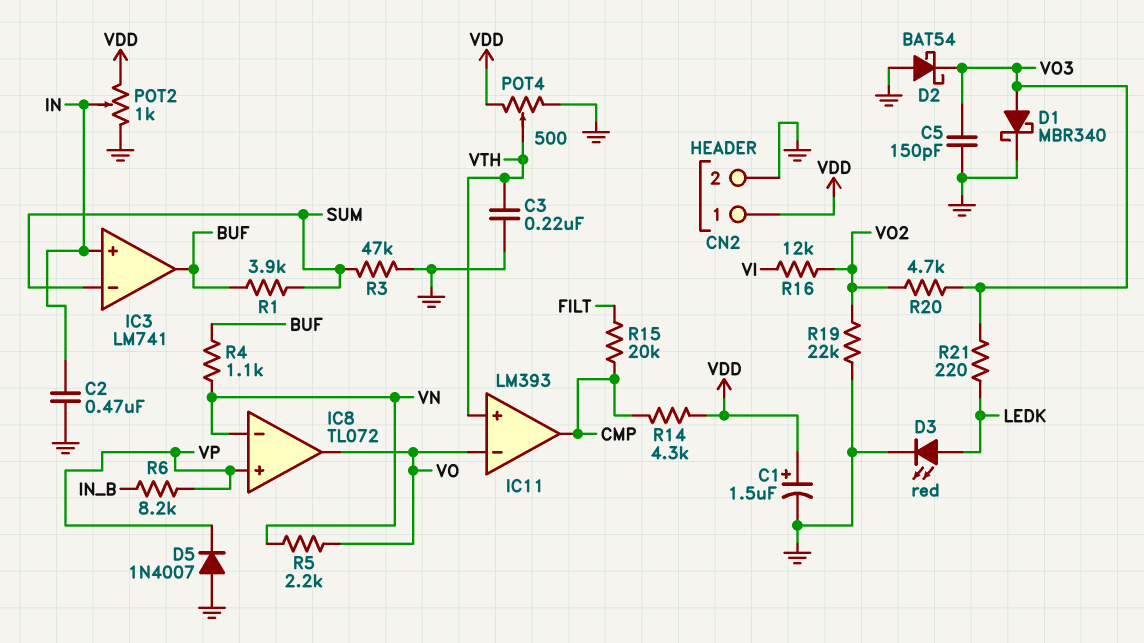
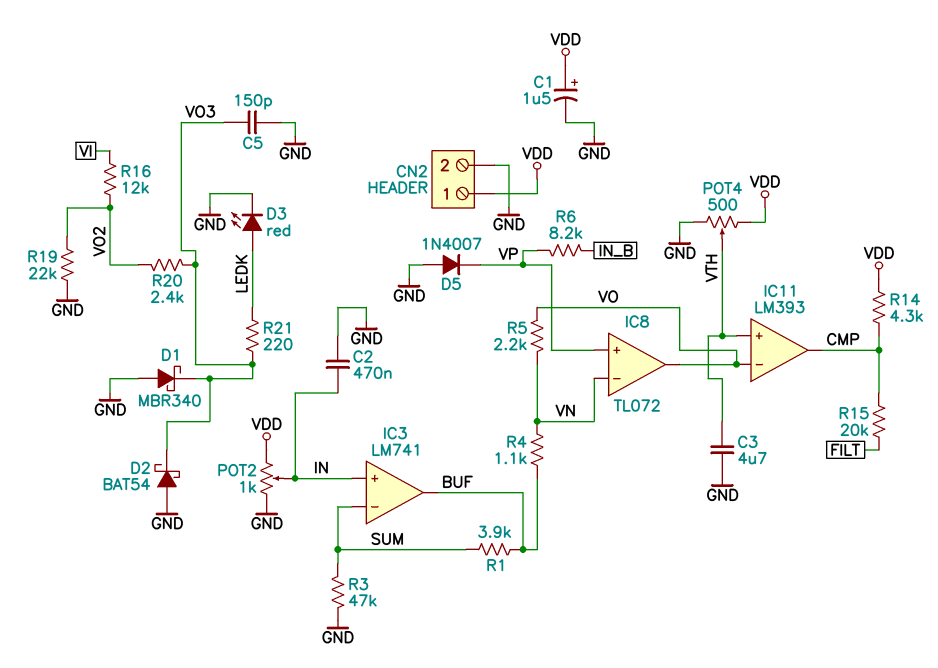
C3: 220nF (GND, VTH) -> 4.7uF (GND, VTH)
D1: schottky MBR340 (A VO3, K GND) -> schottky MBR340 (A GND, K VO3)
R20: 4.7k (VO2, VO3) -> 2.4k (VO2, VO3)

